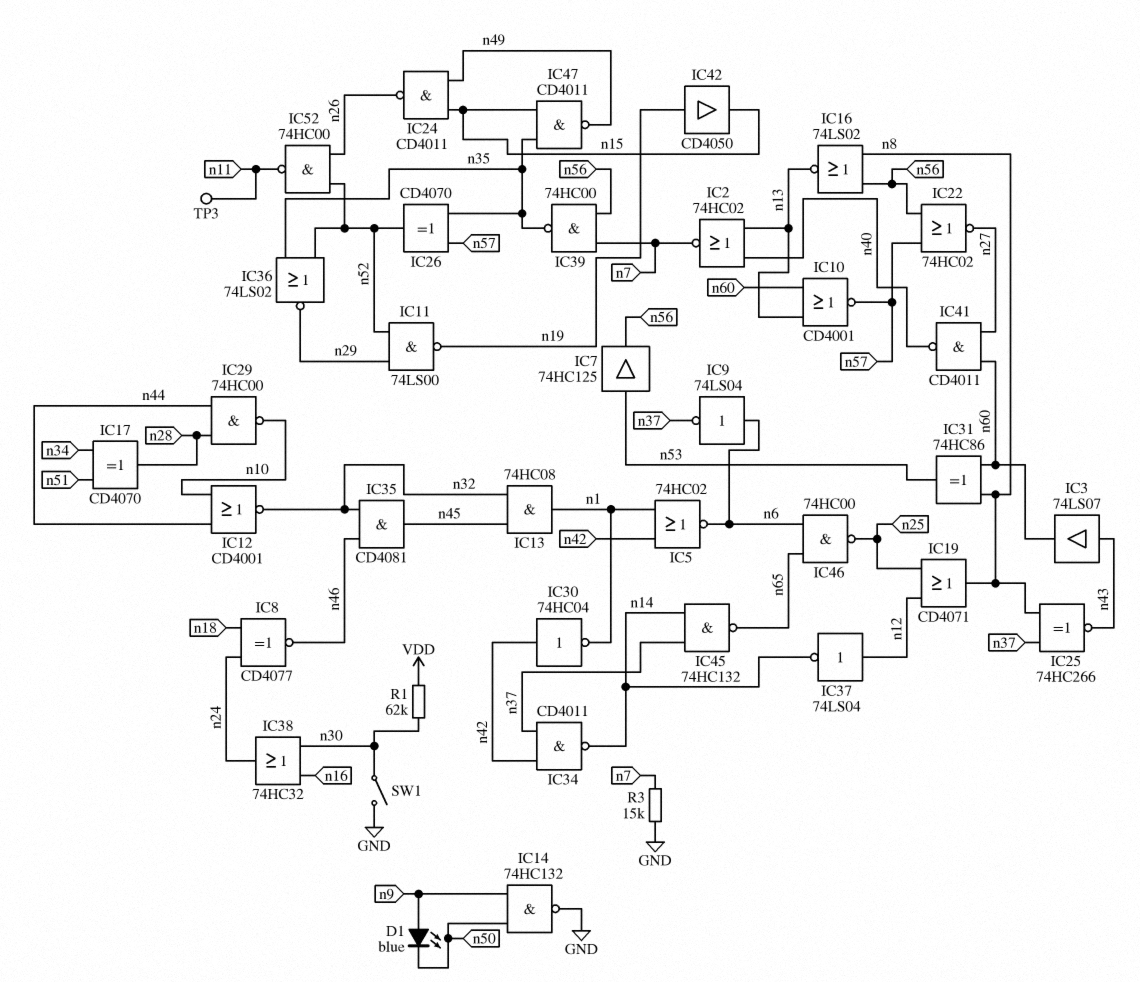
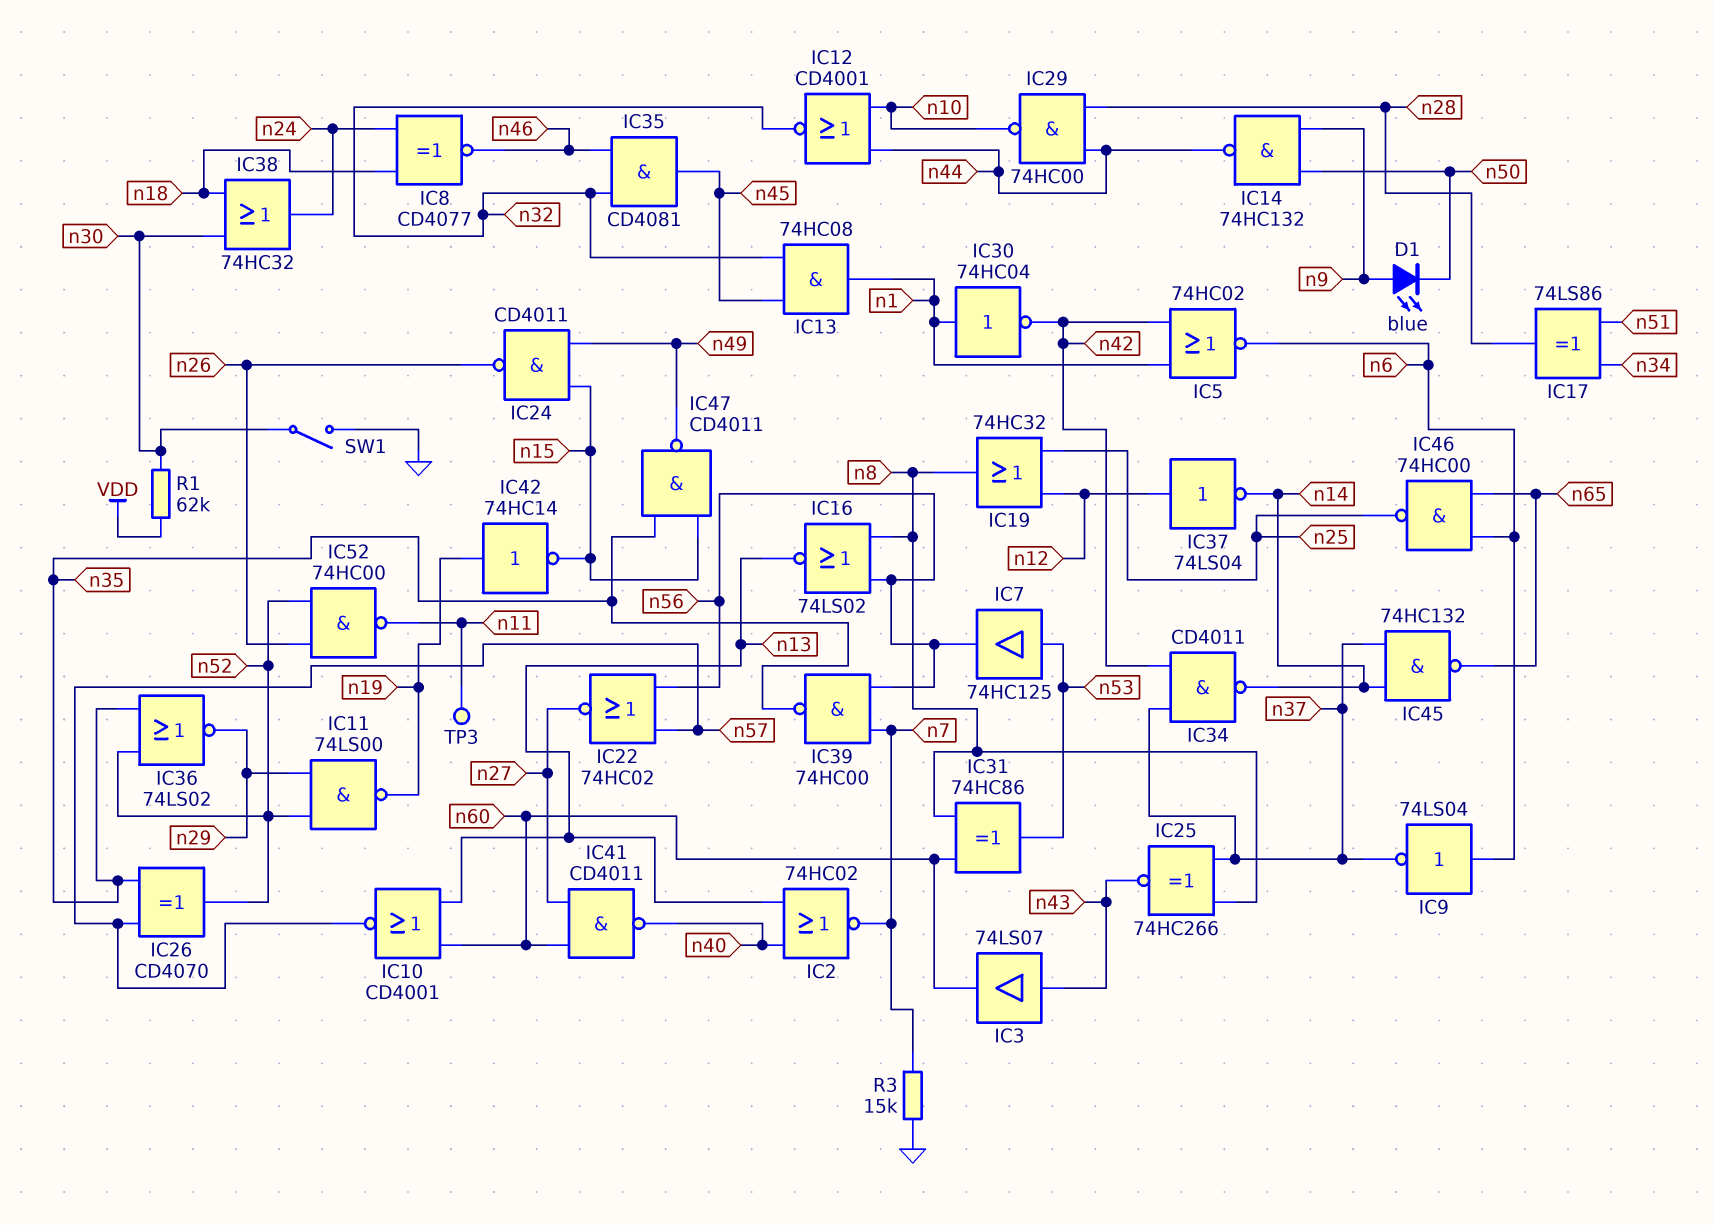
IC14: NAND 74HC132 (in n9, in n50, out GND) -> NAND 74HC132 (in n9, in n50, out n44)
IC17: XOR CD4070 (in n34, in n51, out n28) -> XOR 74LS86 (in n34, in n51, out n28)
IC19: OR CD4071 (in n12, in n25, out n8) -> OR 74HC32 (in n12, in n25, out n8)
IC30: NOT 74HC04 (in n42, out n1) -> NOT 74HC04 (in n1, out n42)
IC38: OR 74HC32 (in n16, in n30, out n24) -> OR 74HC32 (in n18, in n30, out n24)
IC42: buffer CD4050 (in n19, out n15) -> NOT 74HC14 (in n19, out n15)

